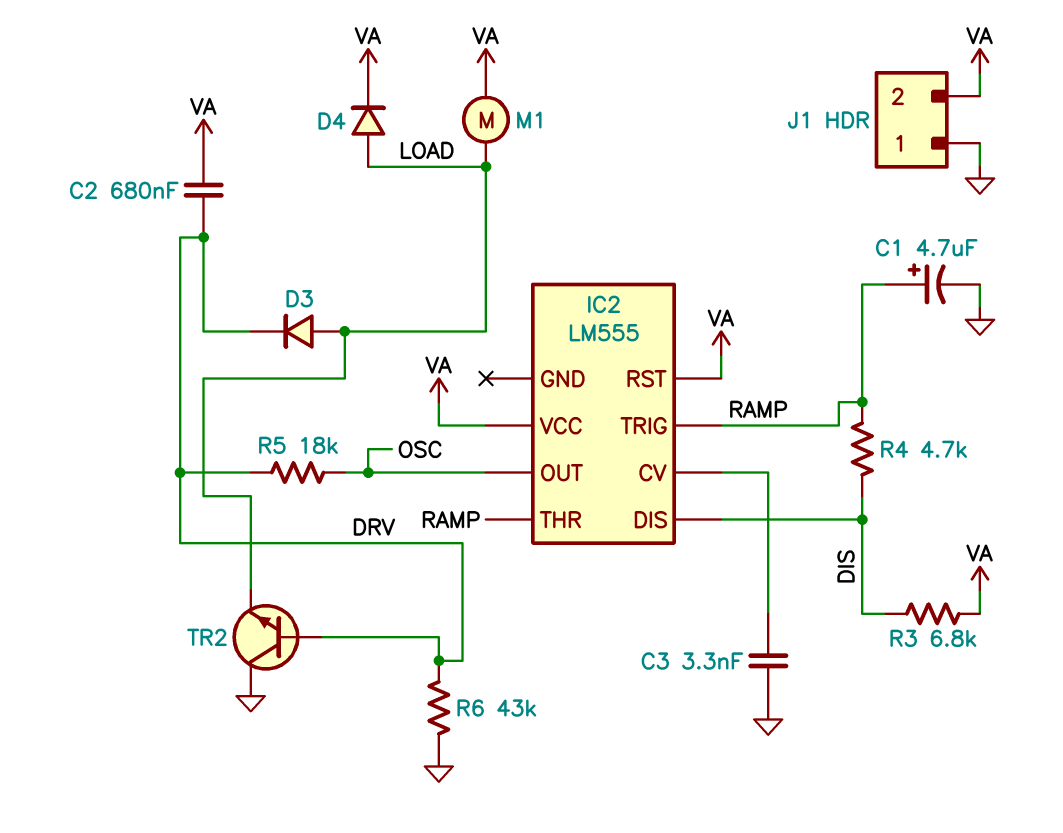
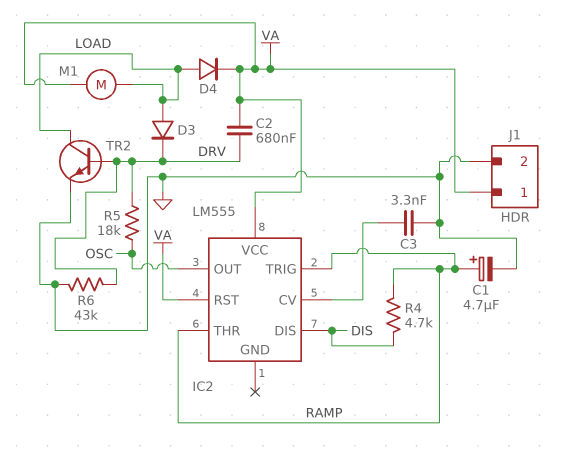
J1 pin 1: GND -> VA
J1 pin 2: VA -> GND
R3: 6.8k (DIS, VA) -> none
TR2: NPN (B DRV, C GND, E LOAD) -> NPN (B DRV, C LOAD, E GND)

